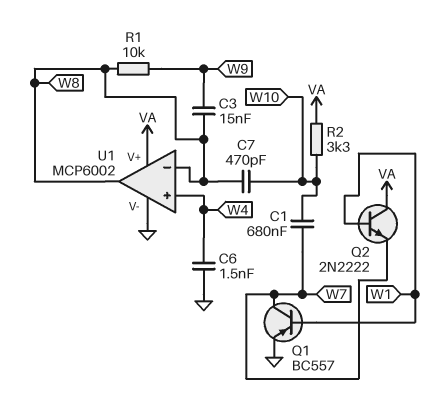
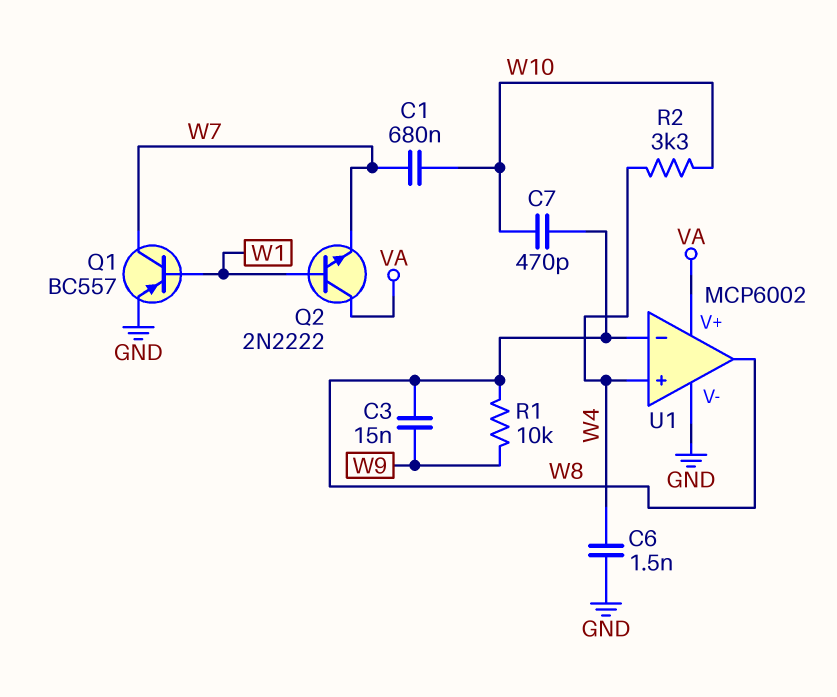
R2: 3.3k (VA, W10) -> 3.3k (W4, W10)

